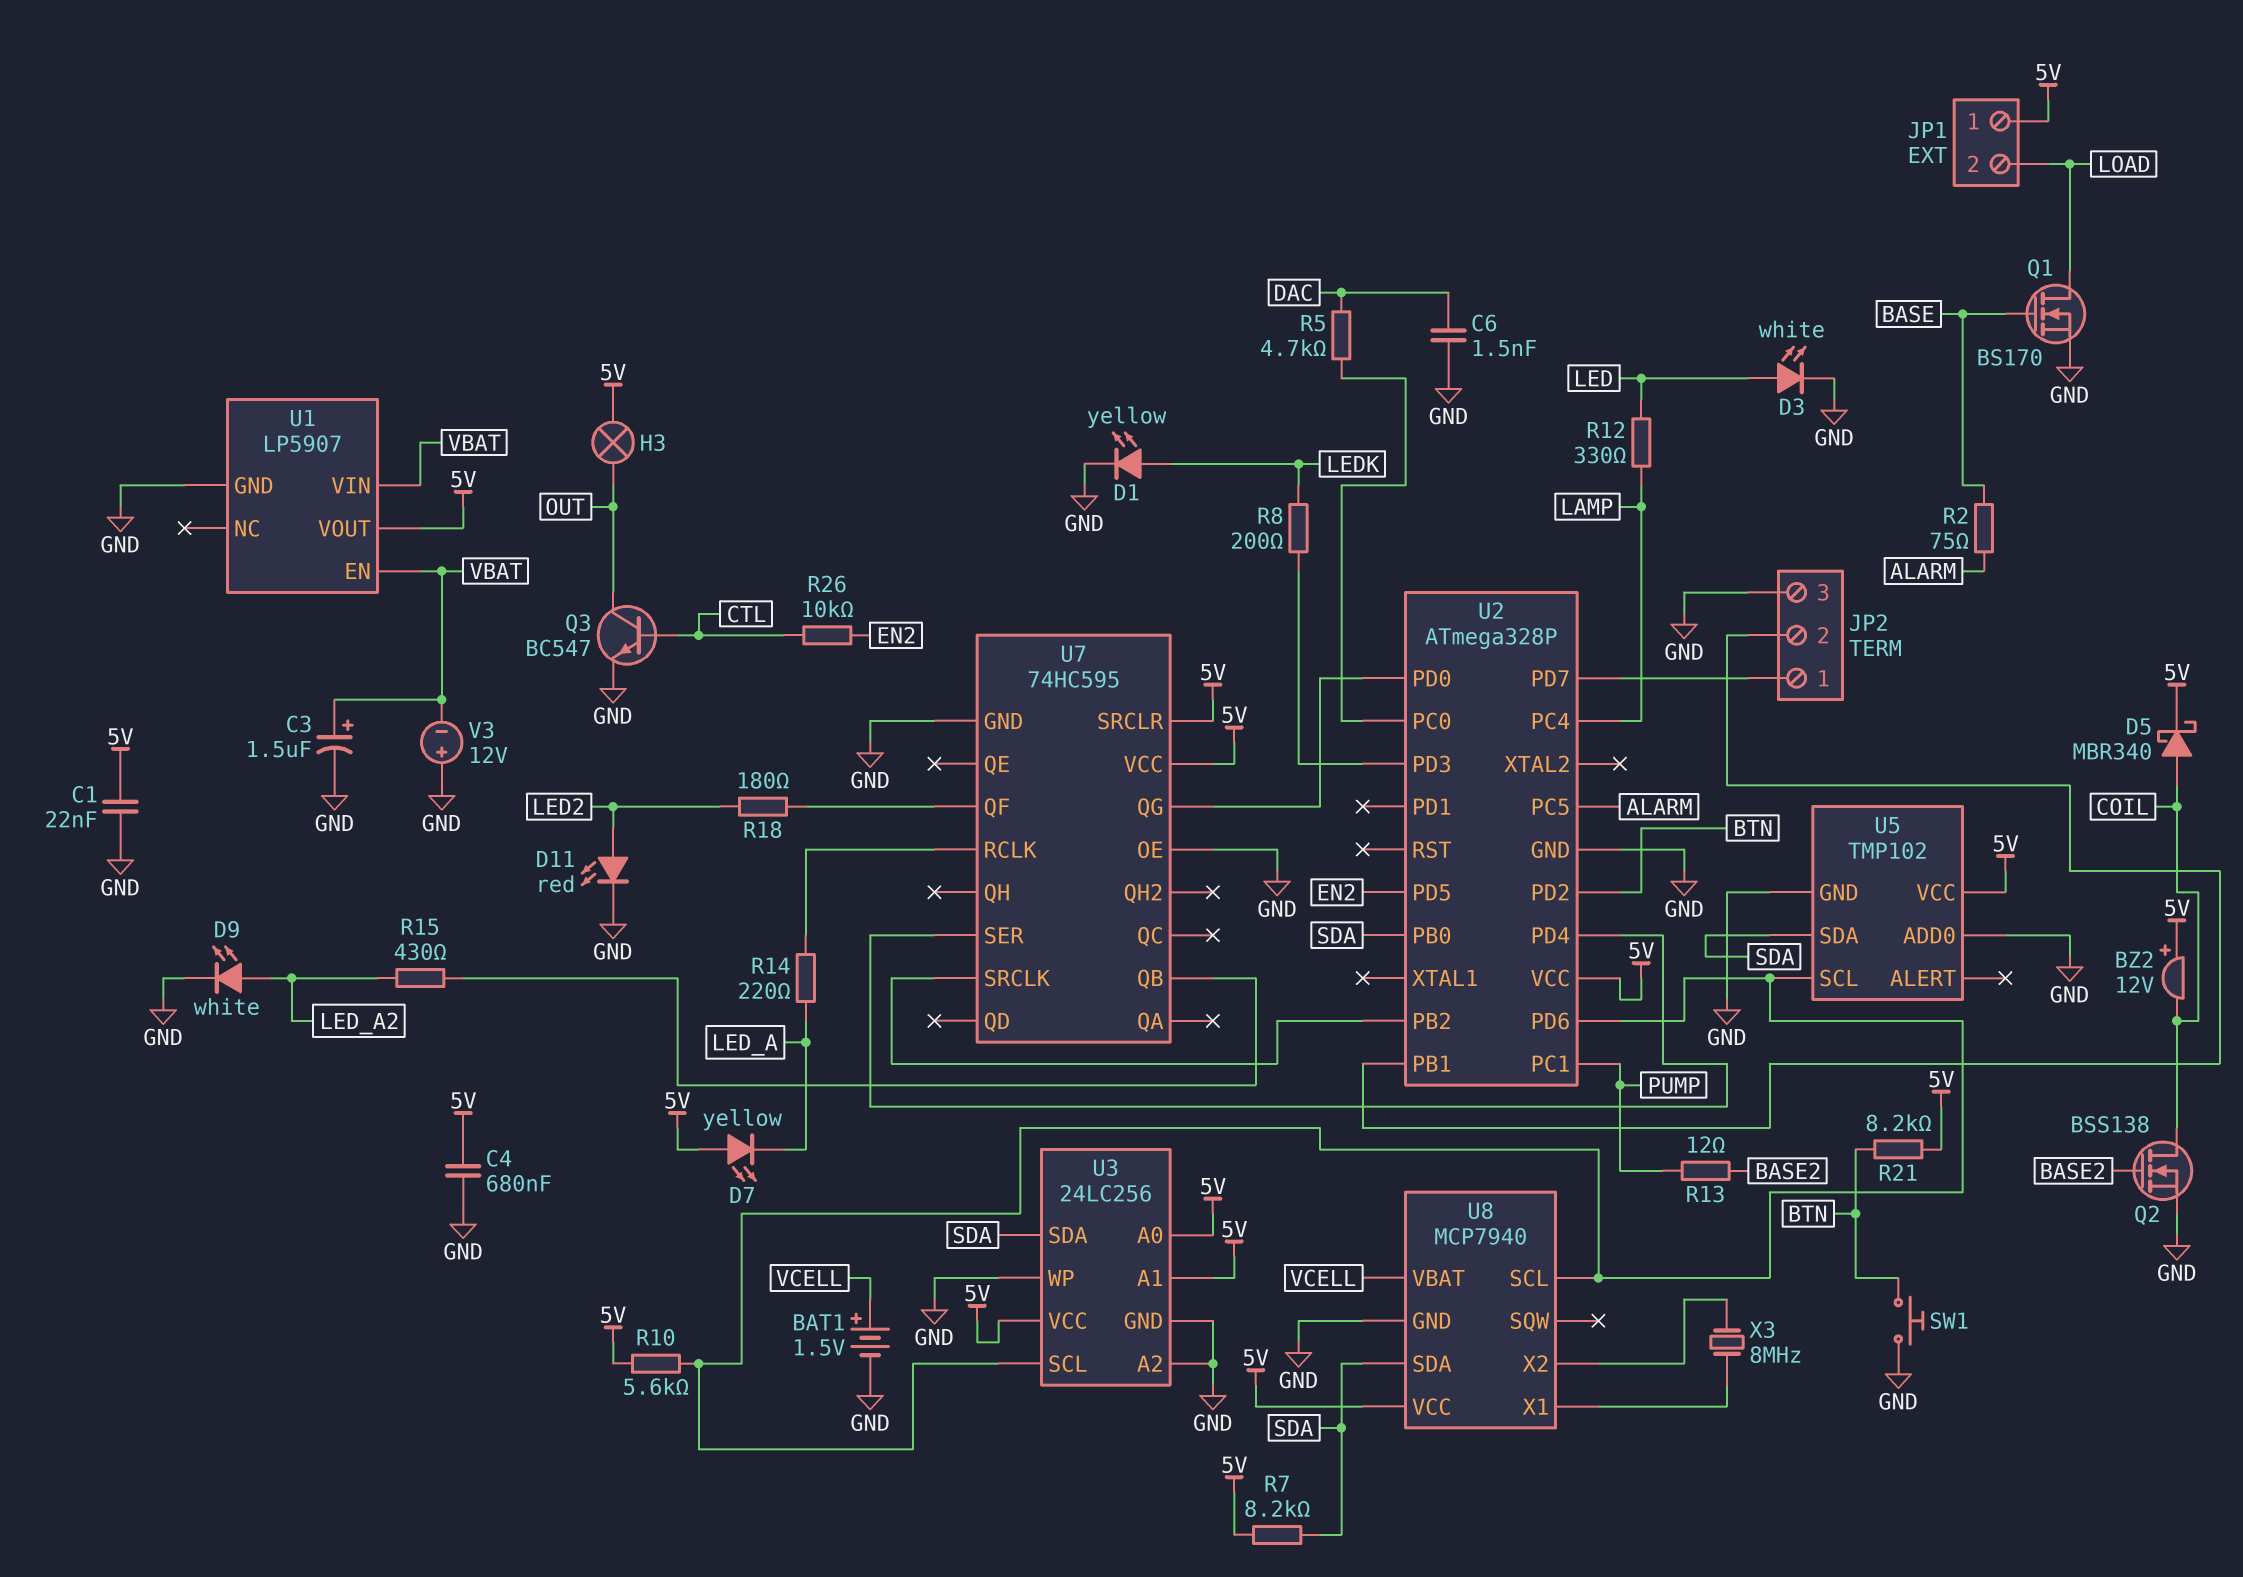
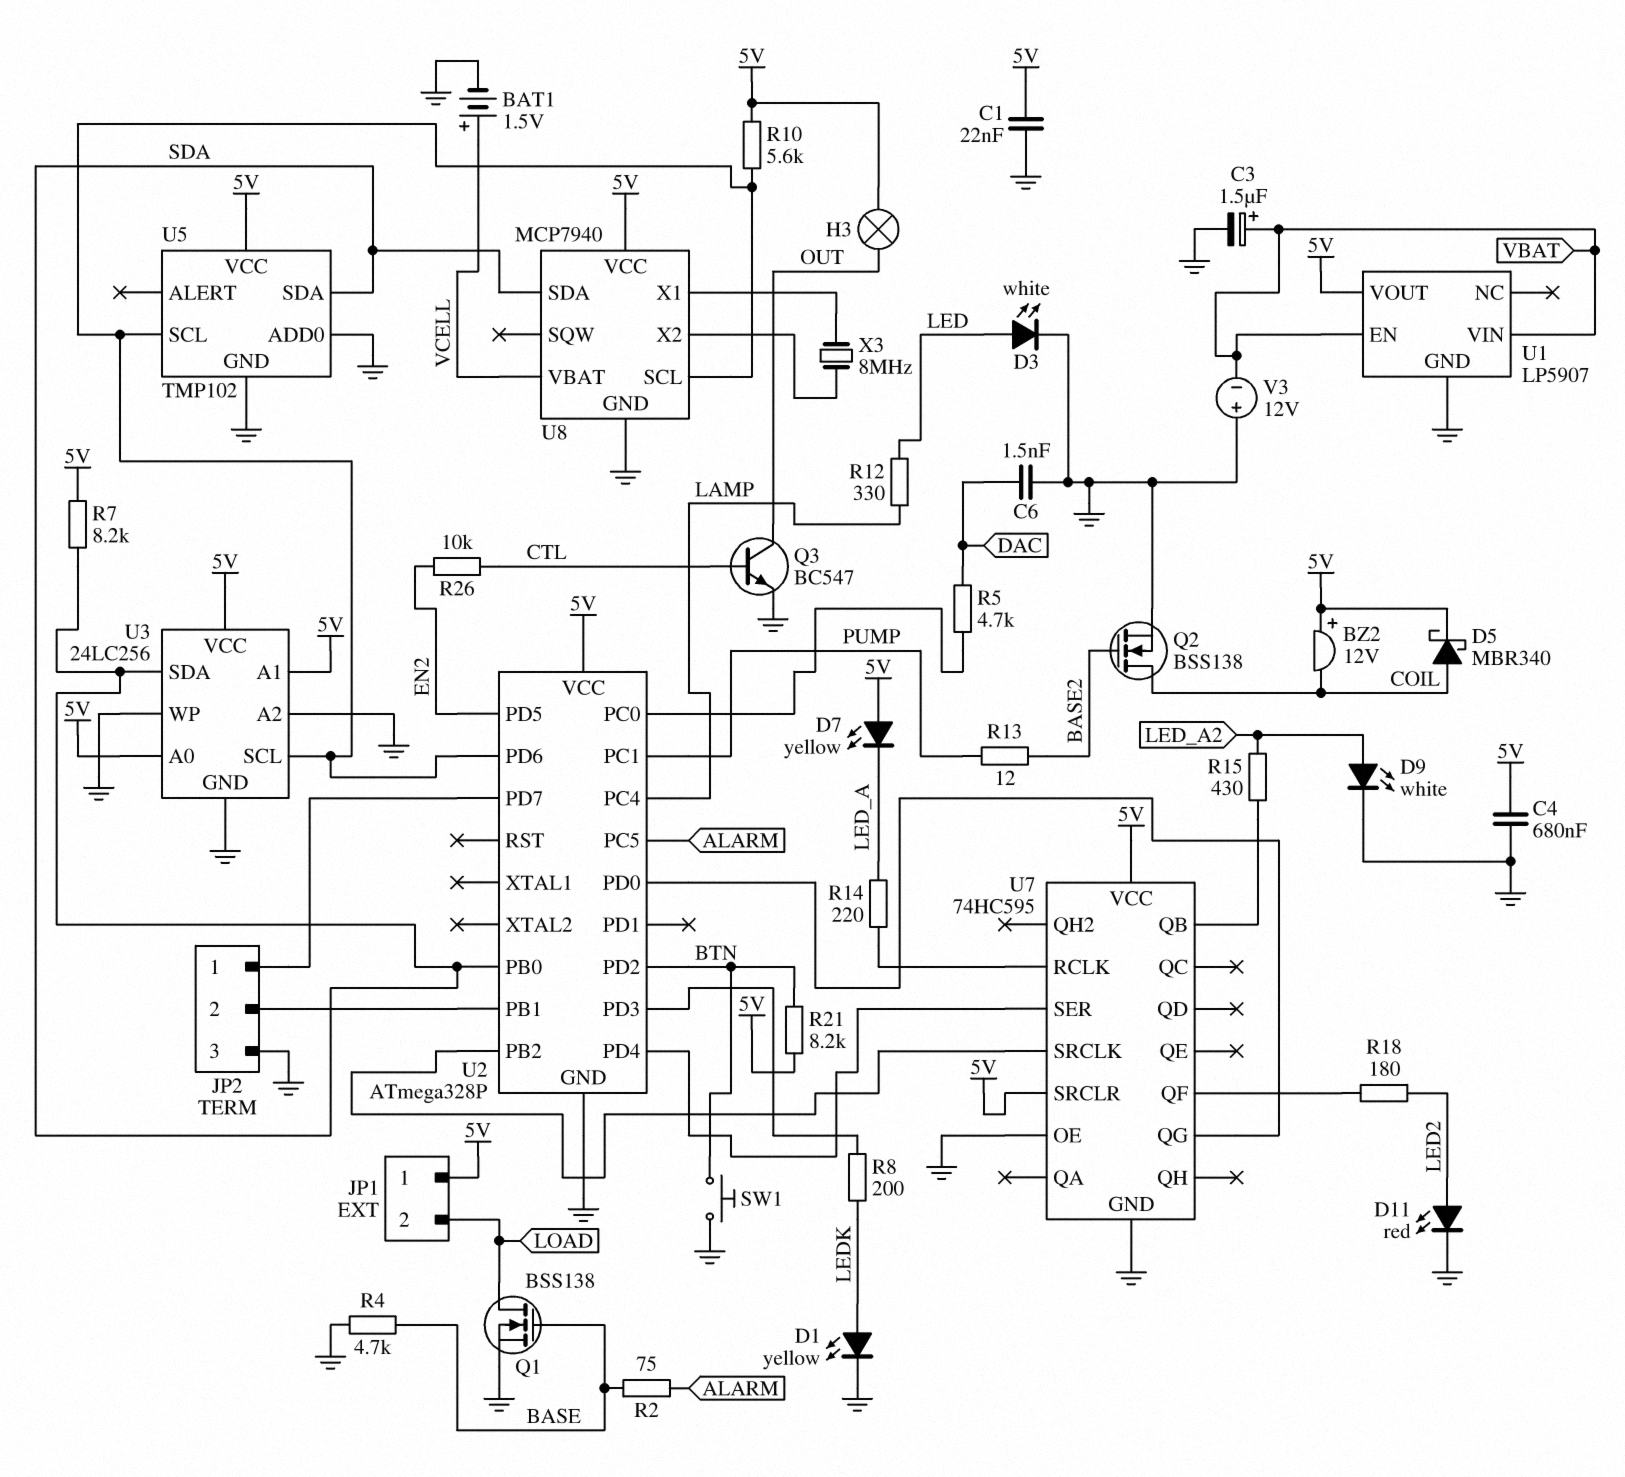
Q1: NMOS BS170 (G BASE, D LOAD, S GND) -> NMOS BSS138 (G BASE, D LOAD, S GND)
R4: none -> 4.7k (BASE, GND)

